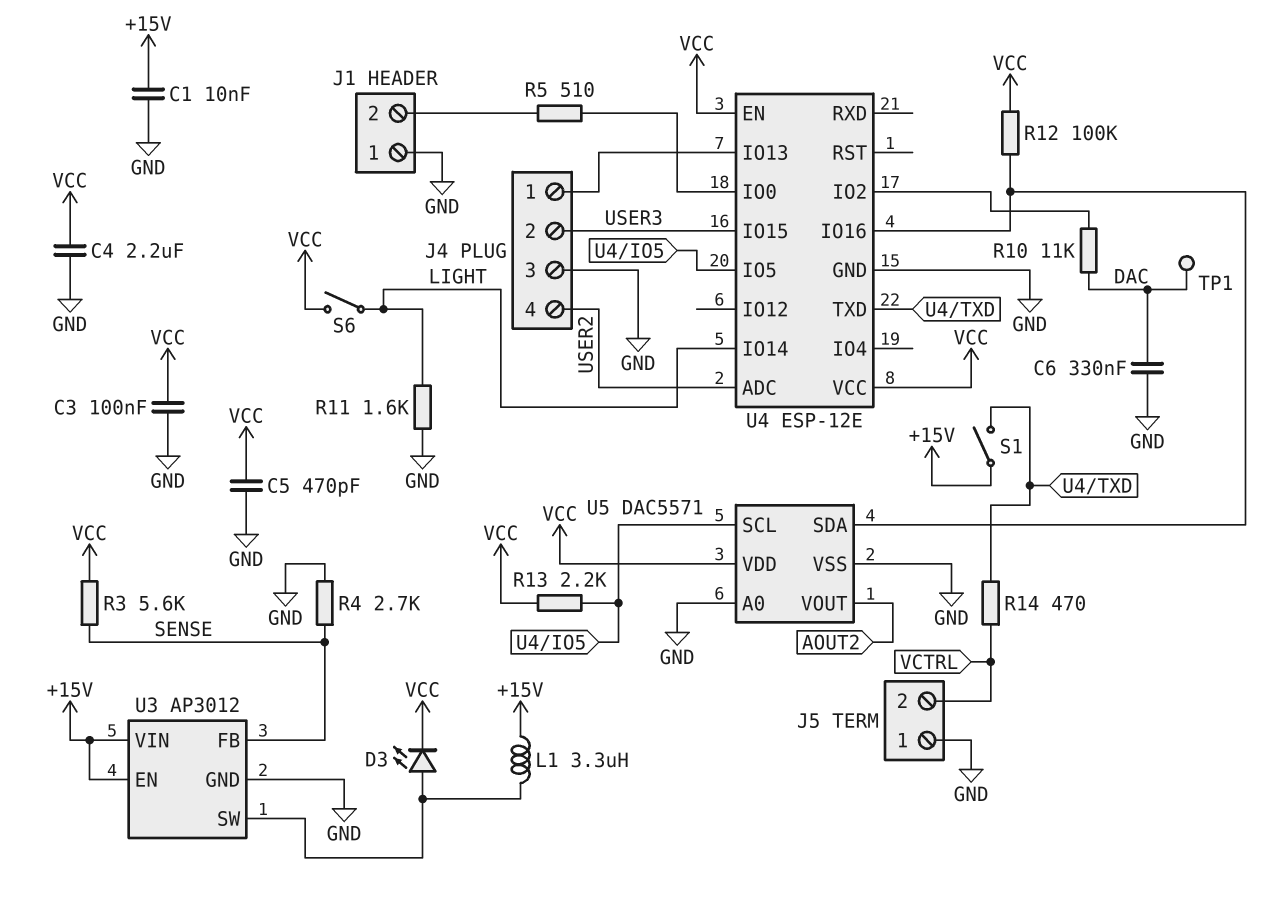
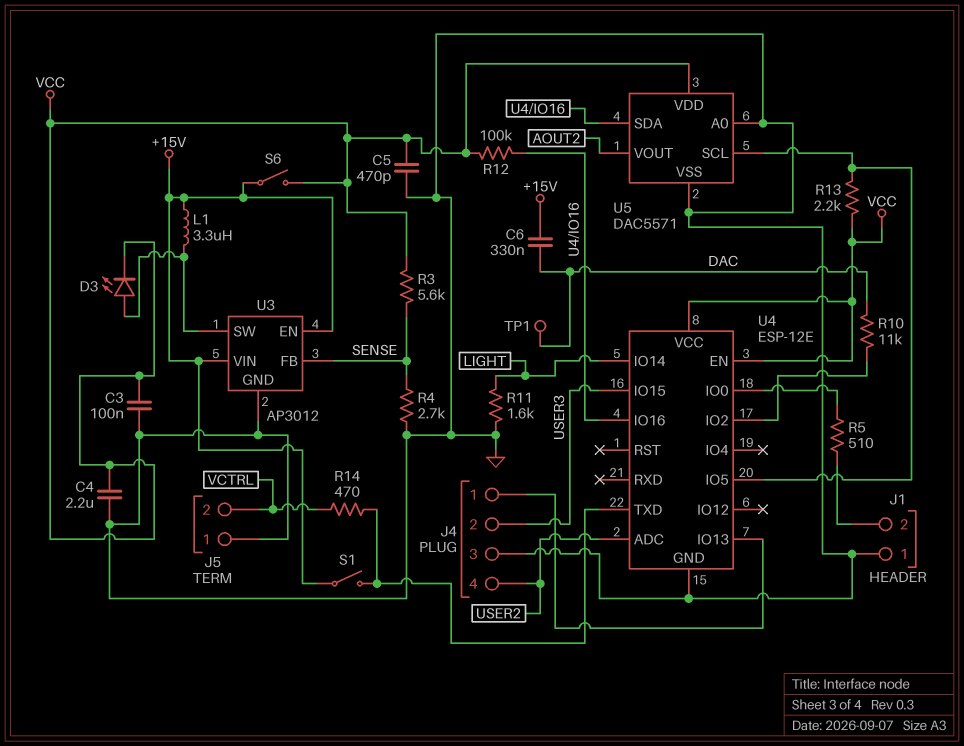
C1: 10nF (+15V, GND) -> none
C6: 330nF (DAC, GND) -> 330nF (+15V, DAC)
S6: switch (LIGHT, VCC) -> switch (+15V, VCC)

